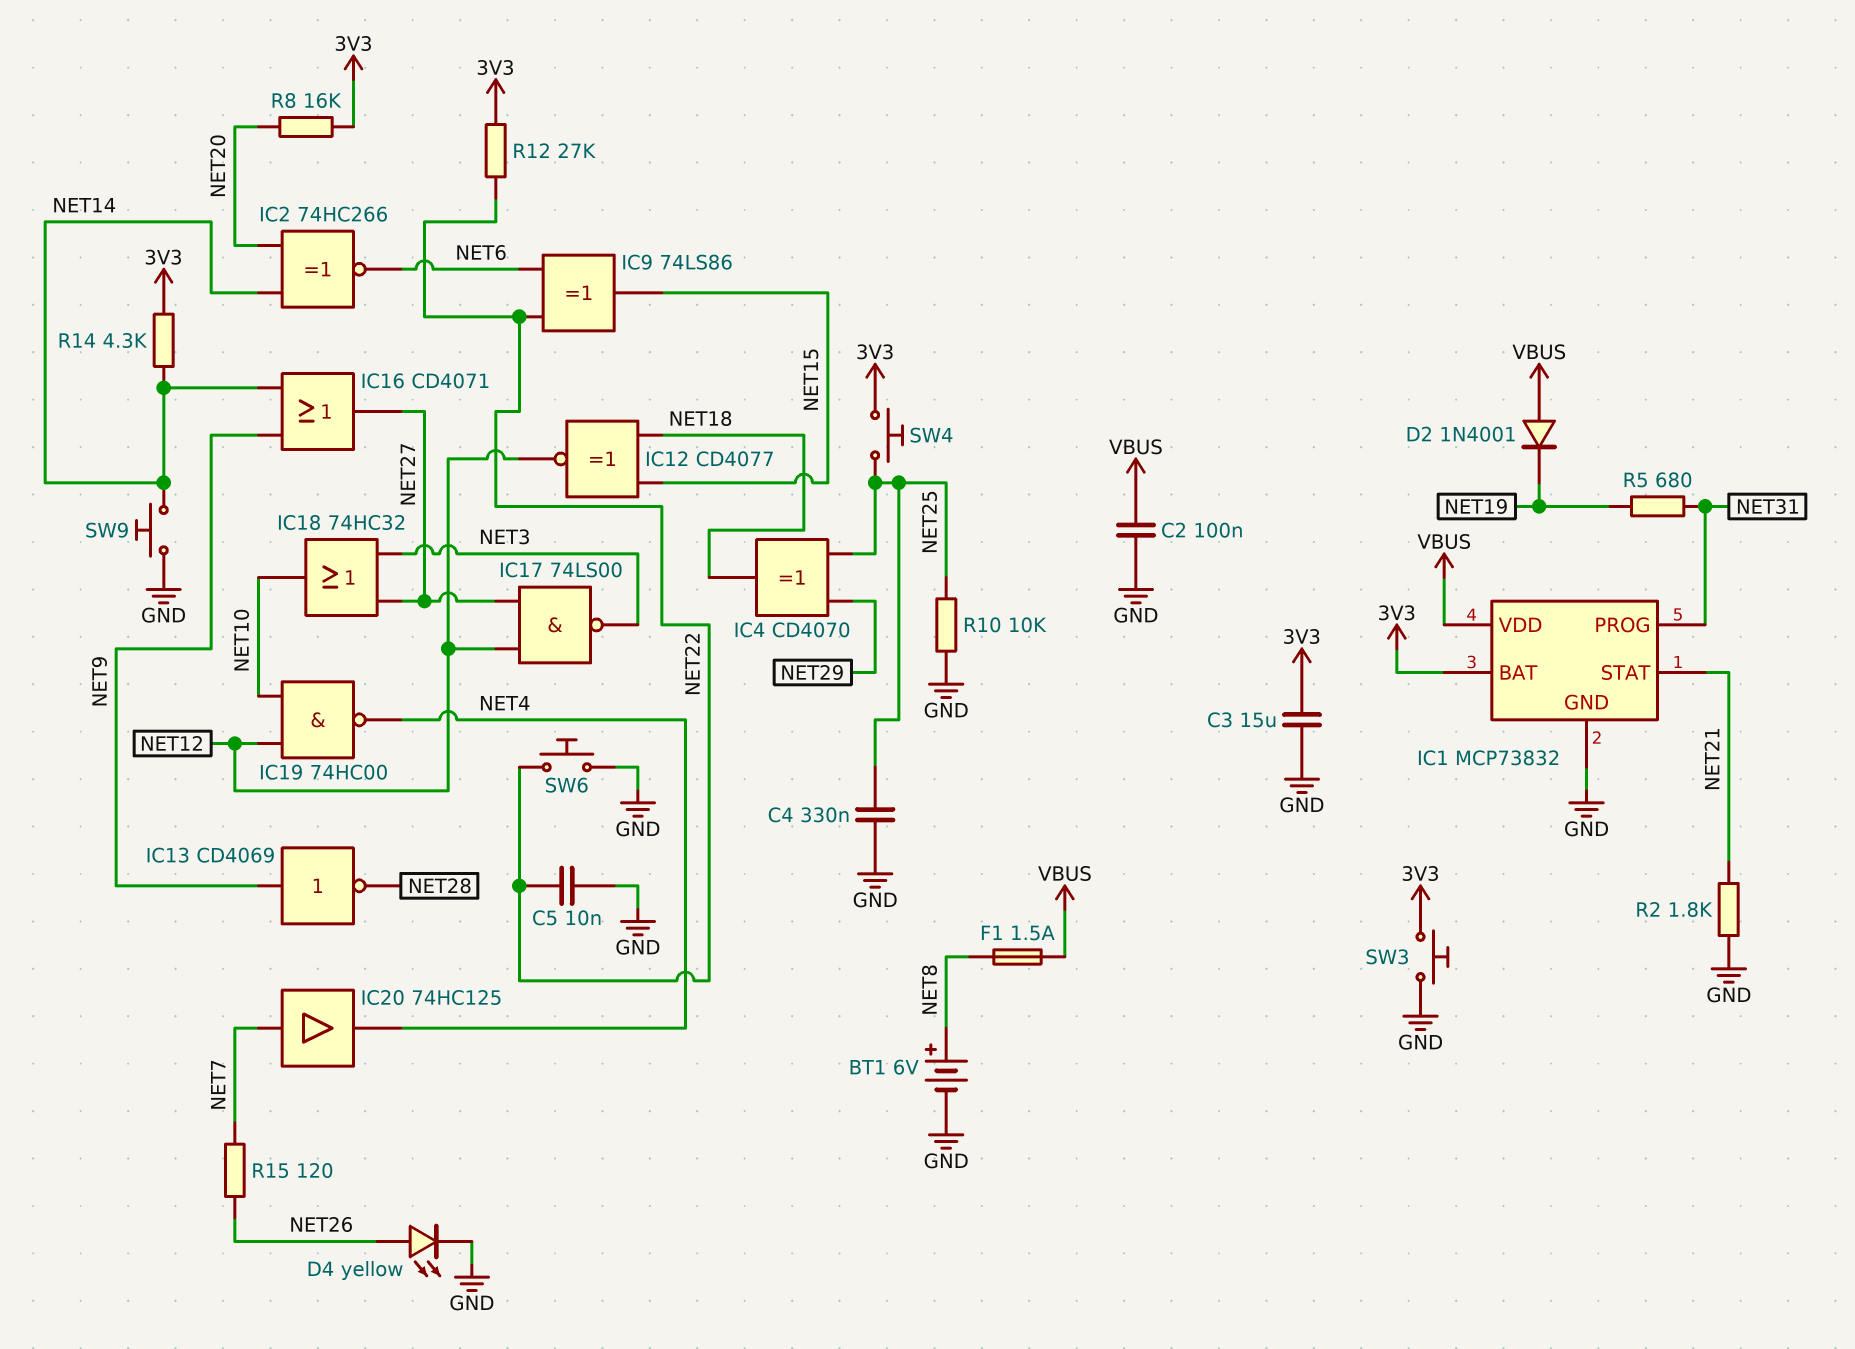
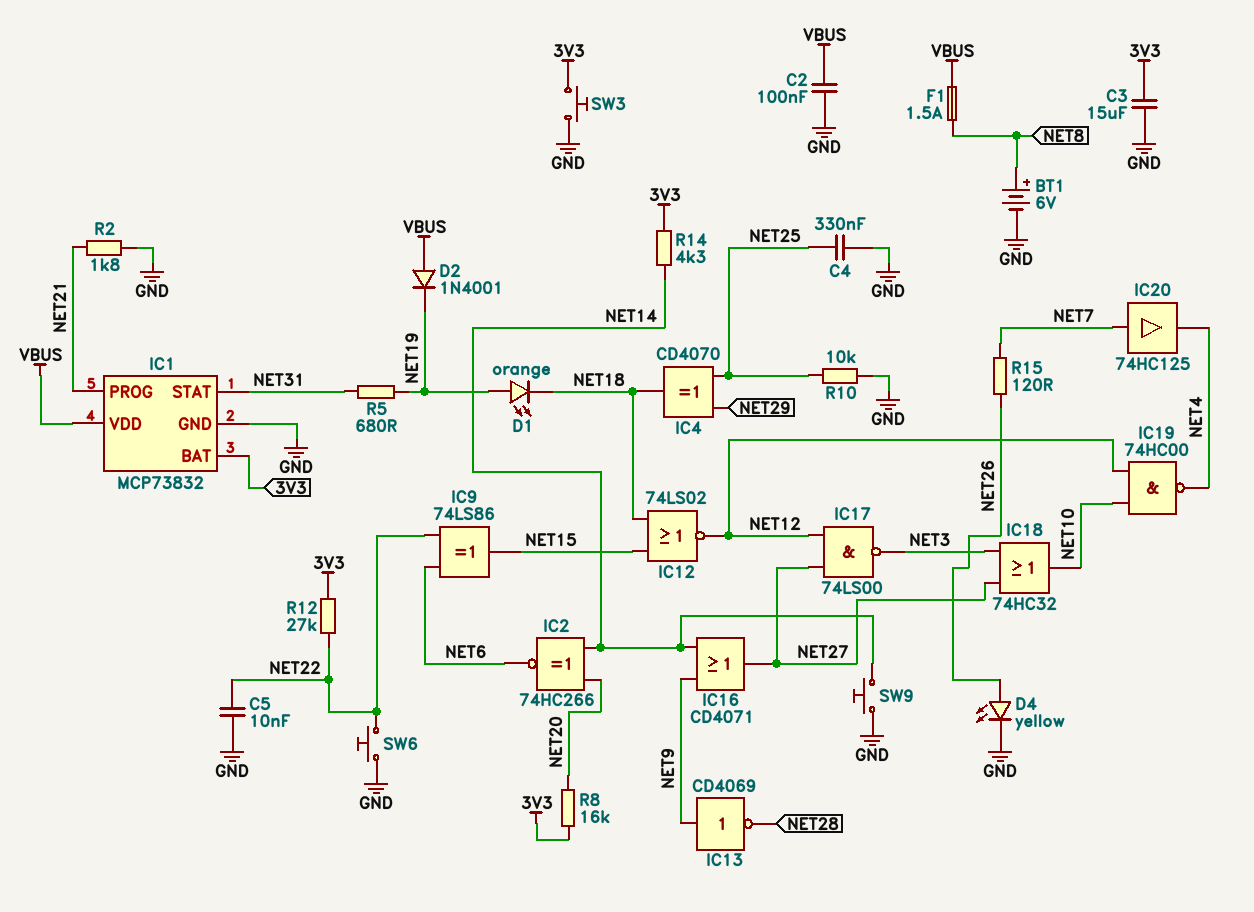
D1: none -> LED orange (A NET19, K NET18)
IC1 pin PROG: NET31 -> NET21
IC1 pin STAT: NET21 -> NET31
IC12: XNOR CD4077 (in NET15, in NET18, out NET12) -> NOR 74LS02 (in NET15, in NET18, out NET12)
SW4: button (3V3, NET25) -> none

